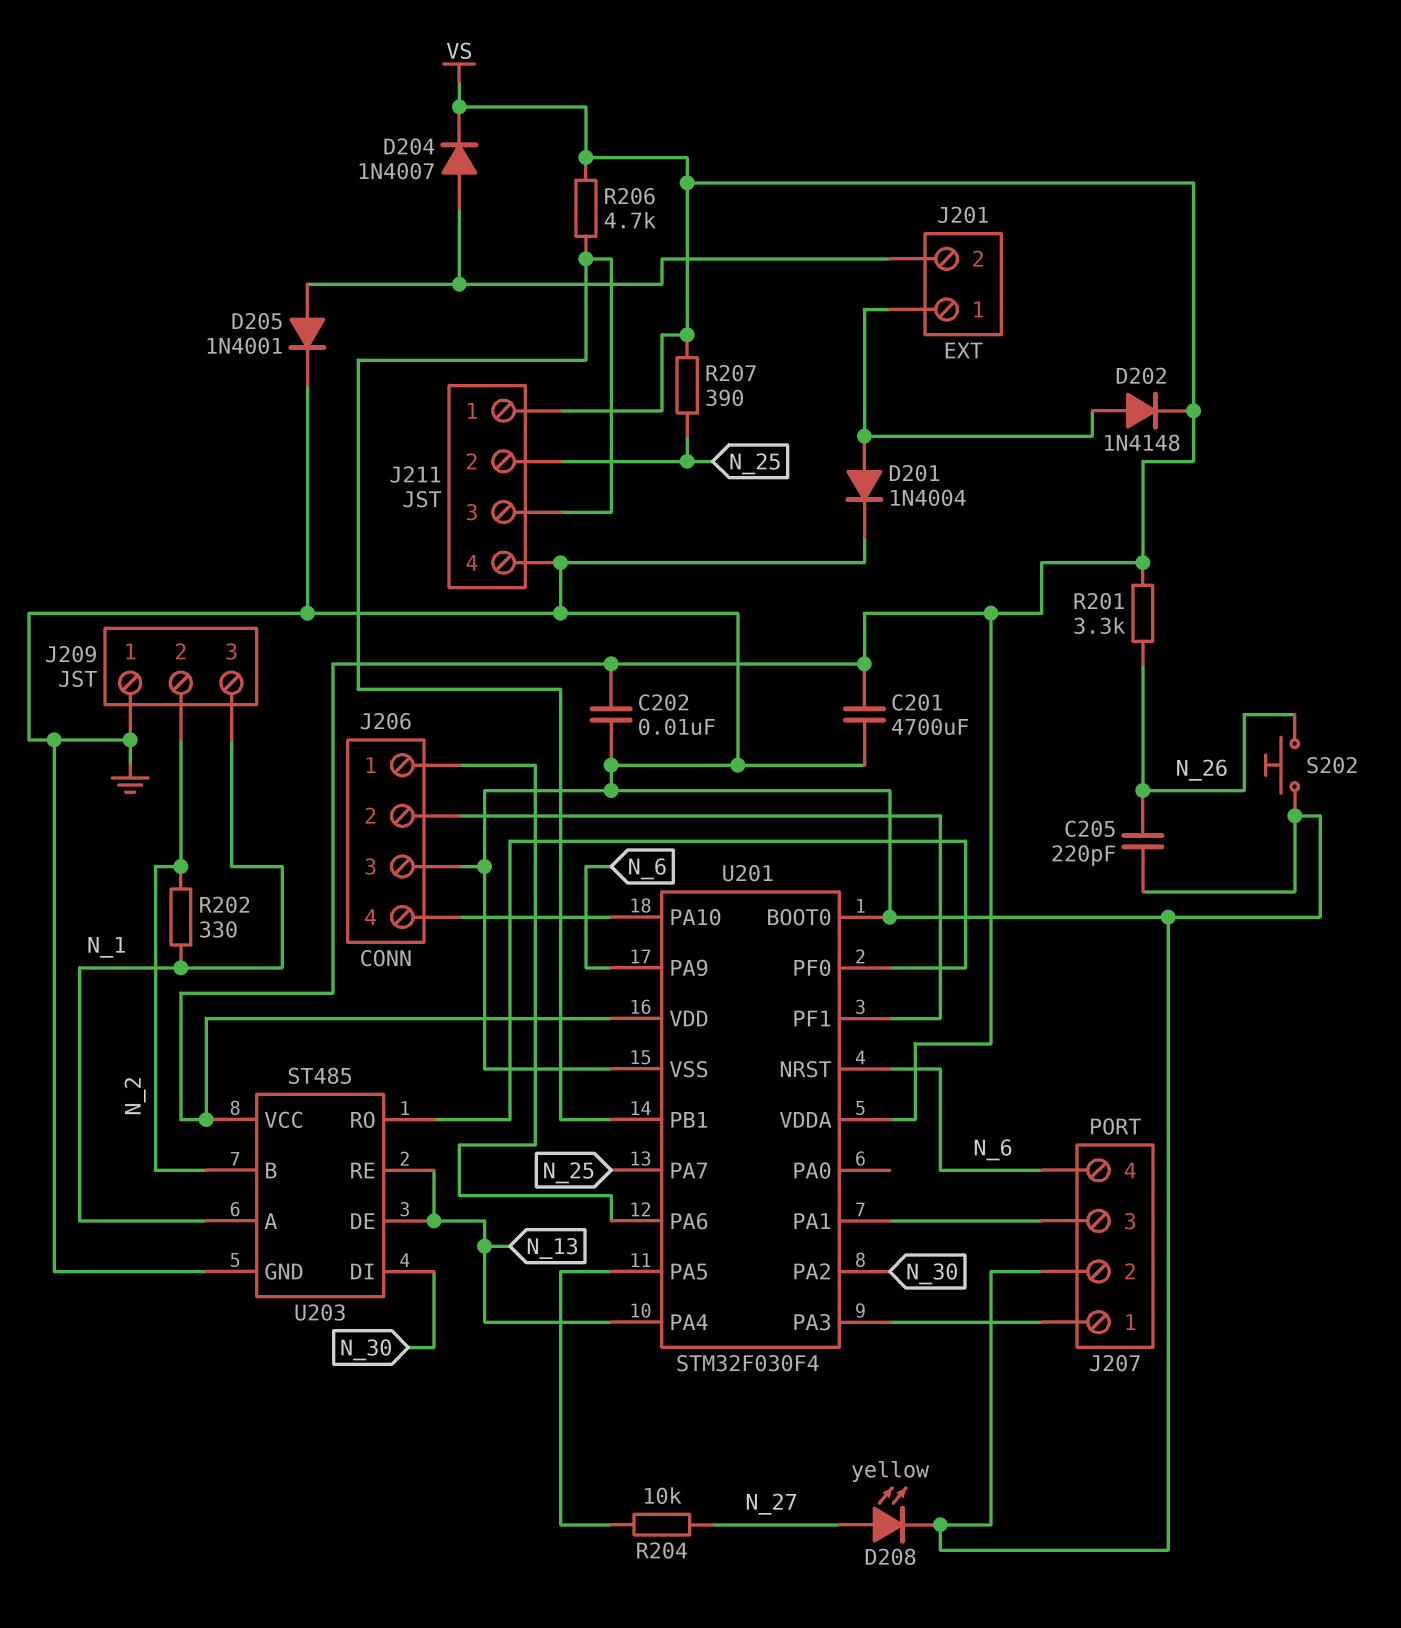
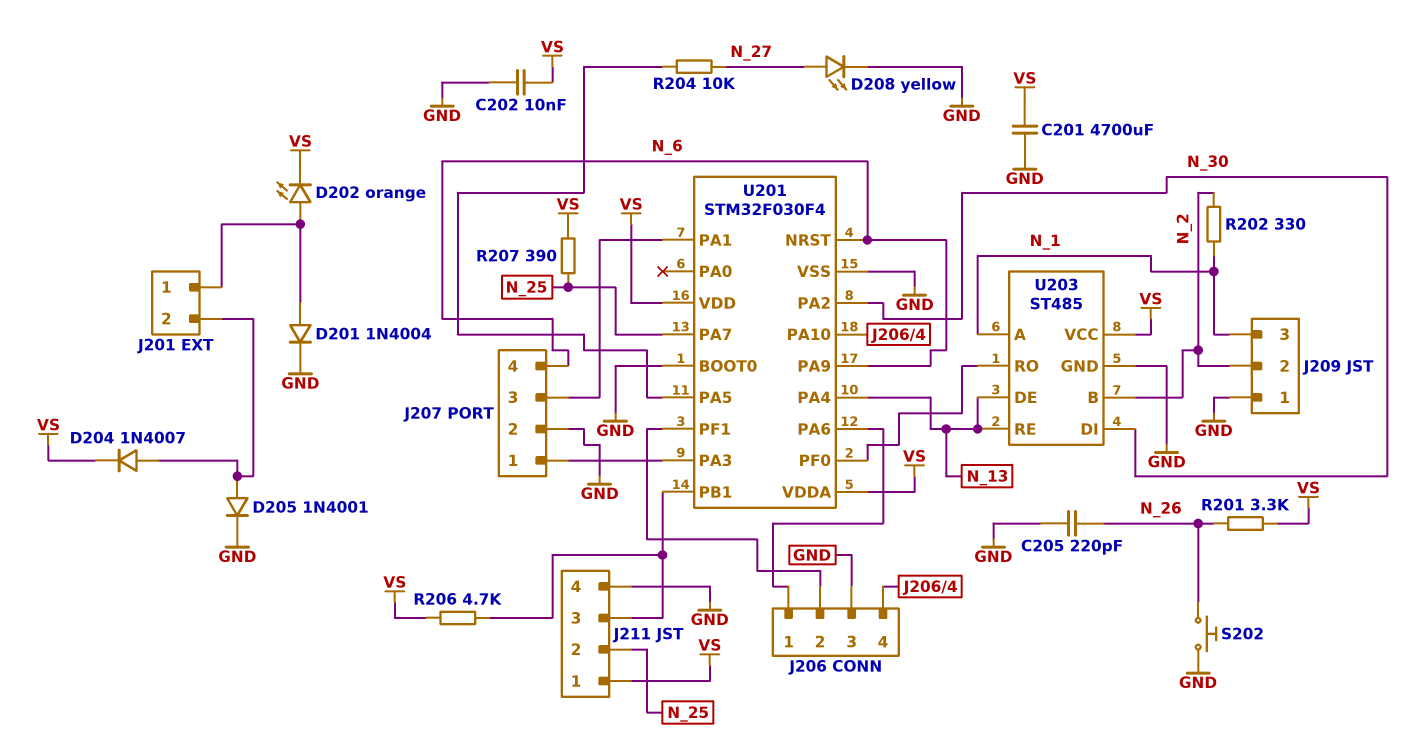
D202: diode 1N4148 (A J201/1, K VS) -> LED orange (A J201/1, K VS)

